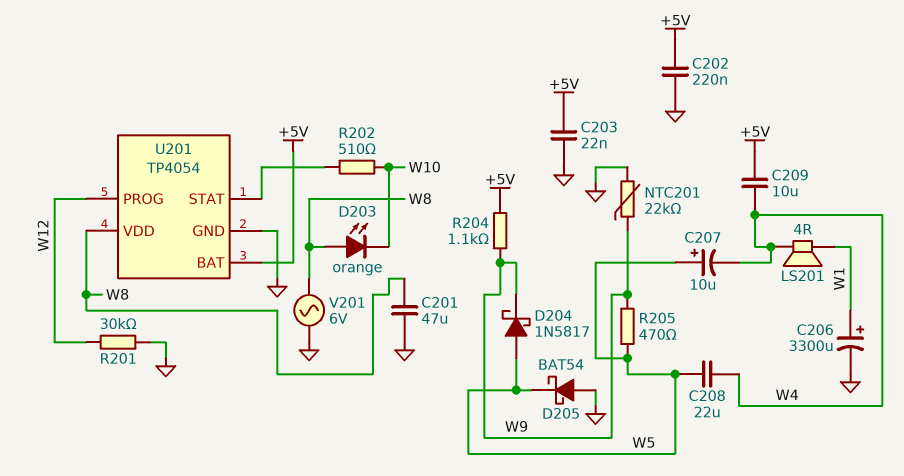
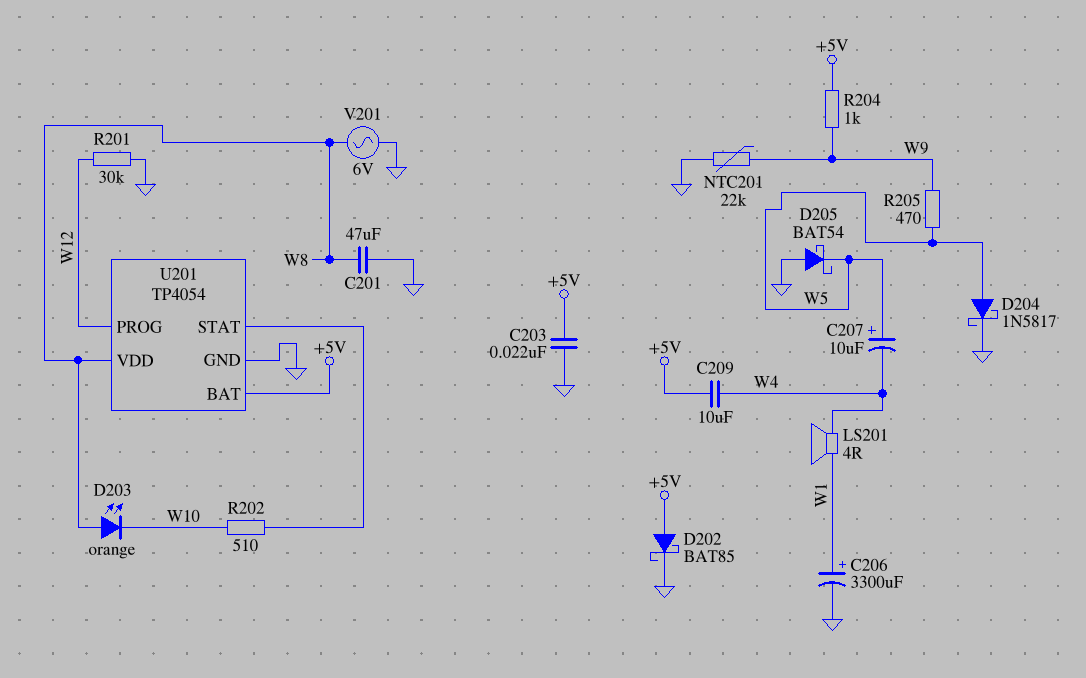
C202: 220nF (+5V, GND) -> none
C208: 22uF (W4, W5) -> none
D202: none -> schottky BAT85 (A +5V, K GND)
D204: schottky 1N5817 (A W5, K W9) -> schottky 1N5817 (A W5, K GND)
R204: 1.1k (+5V, W9) -> 1k (+5V, W9)

